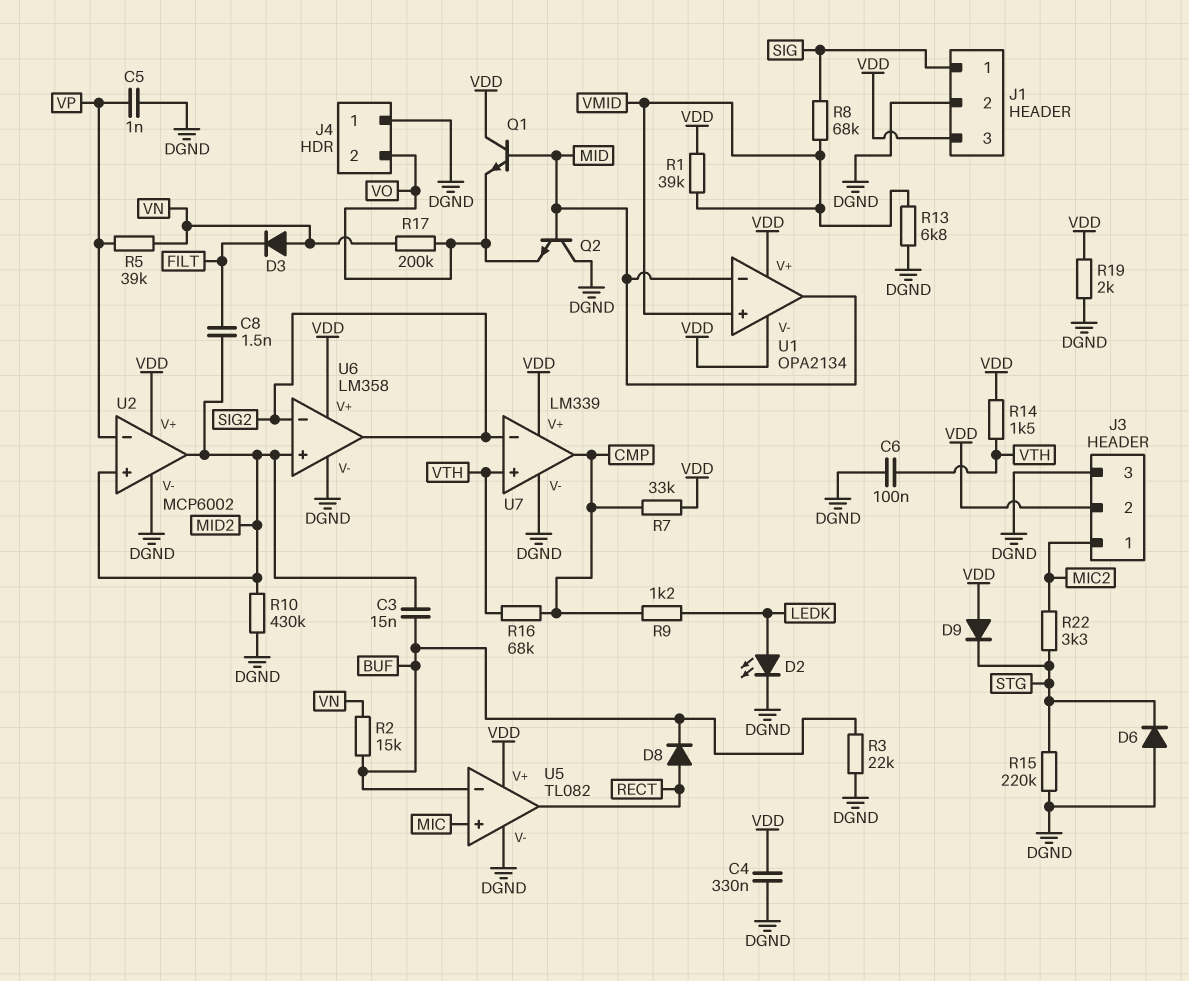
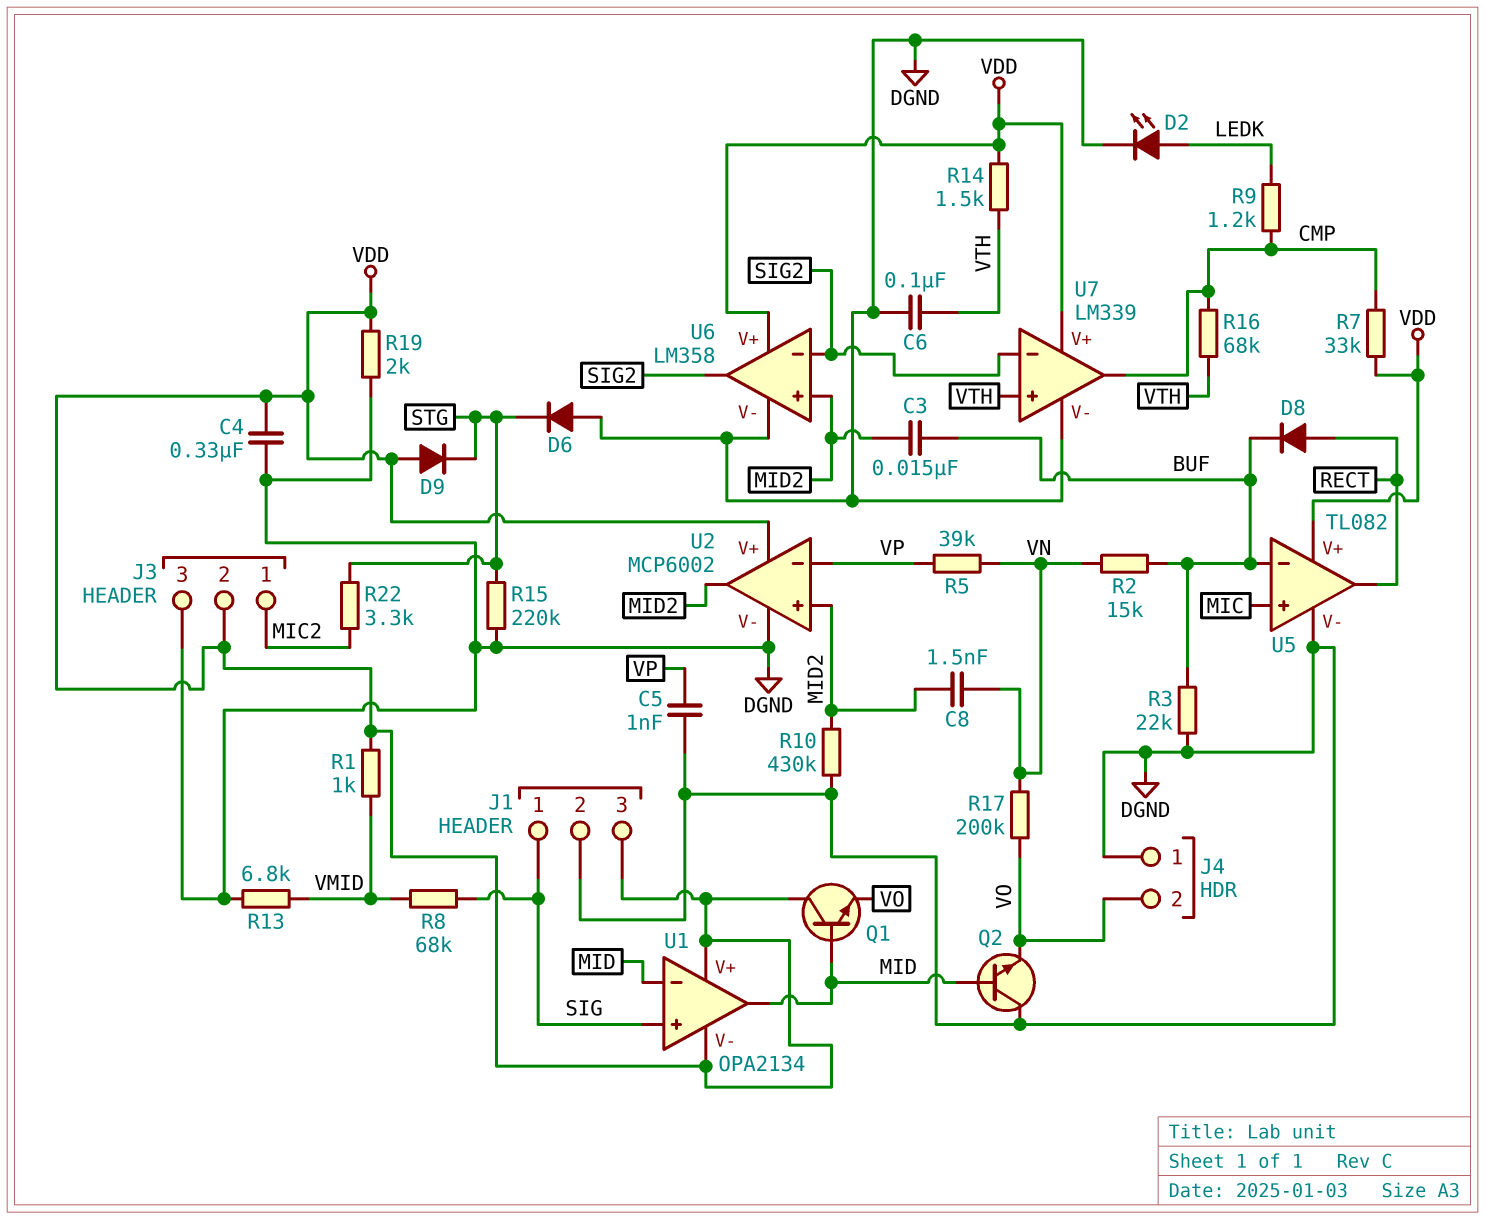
C8: 1.5nF (FILT, MID2) -> 1.5nF (MID2, VN)
D3: diode (A VN, K FILT) -> none
R1: 39k (VDD, VMID) -> 1k (VDD, VMID)
U1 pin in+: VMID -> SIG

